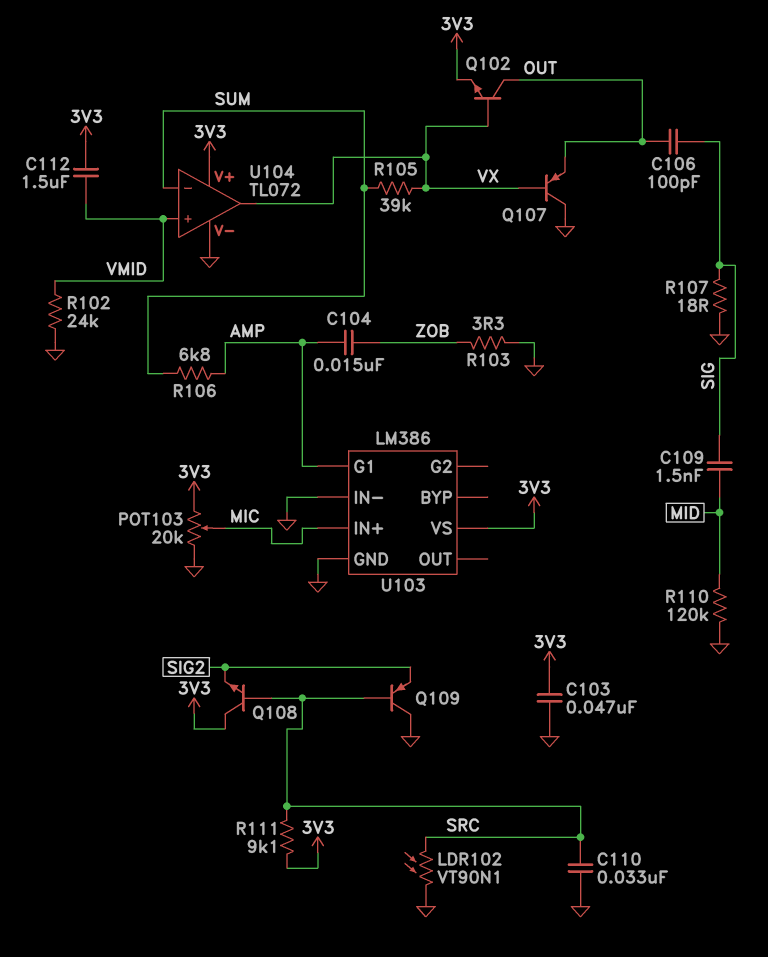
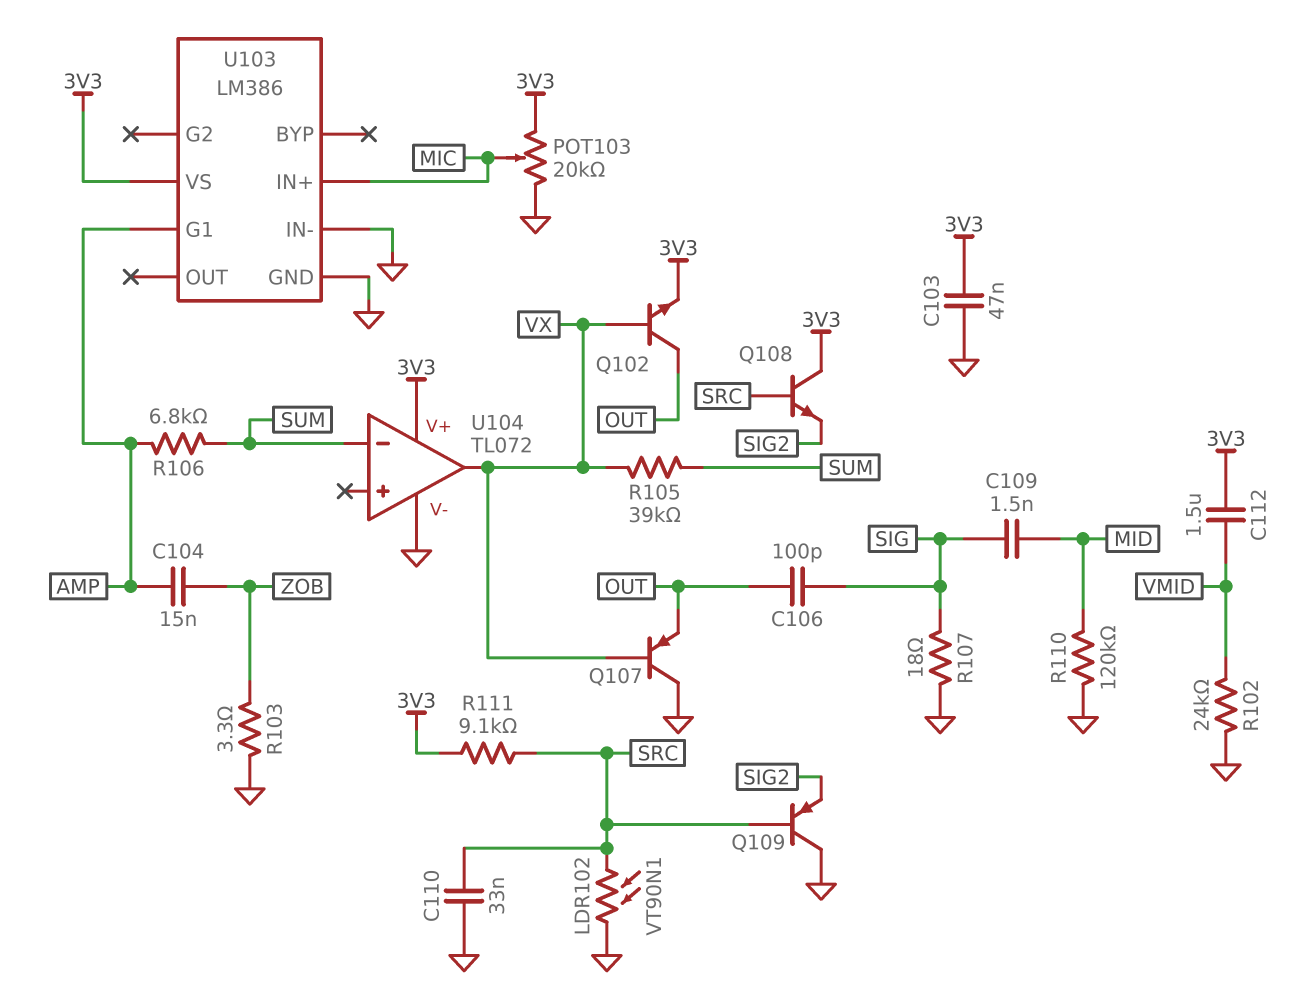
U104 pin in+: VMID -> none

